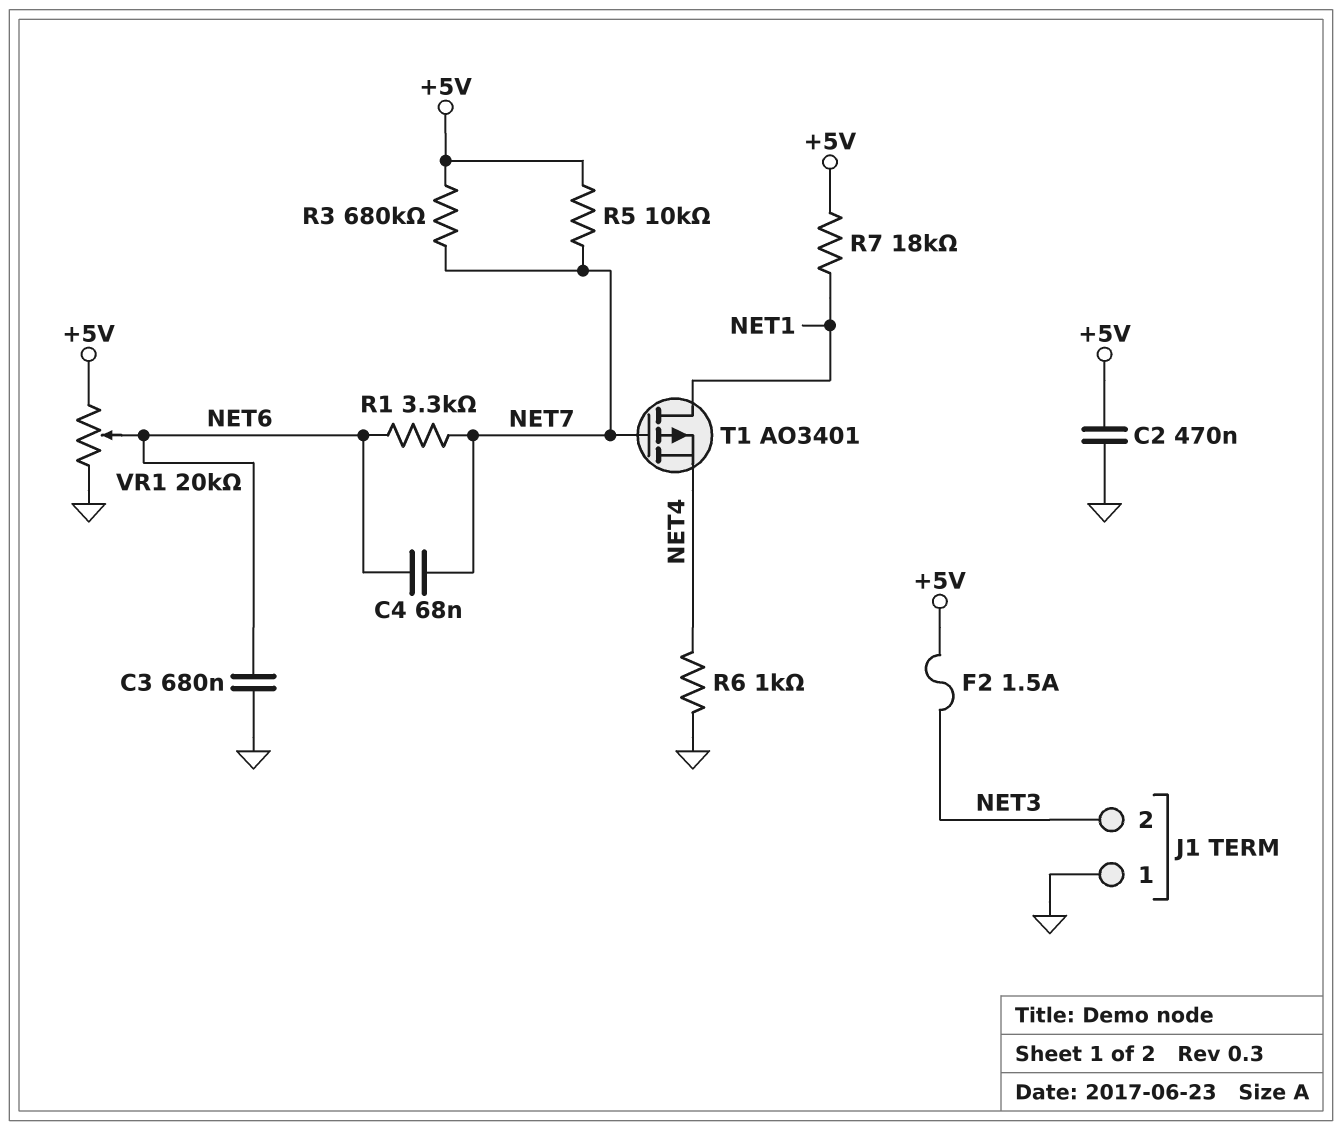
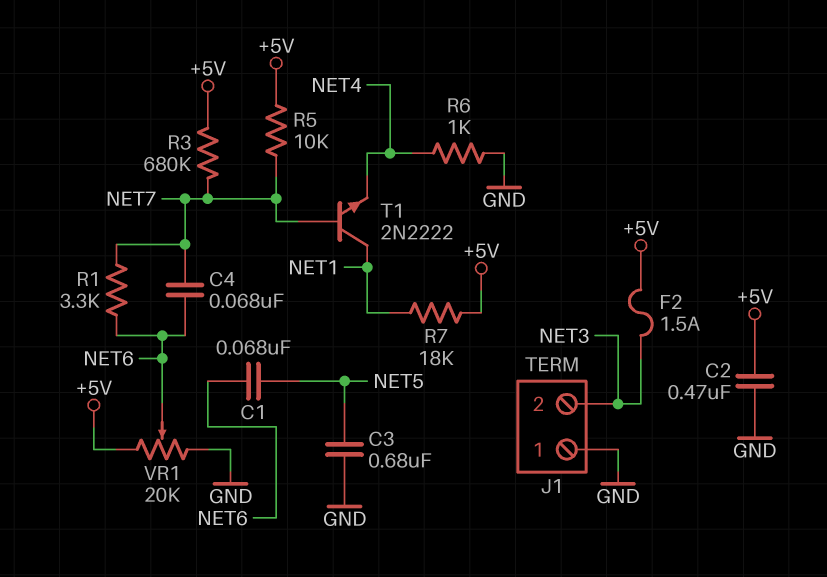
C1: none -> 68nF (NET5, NET6)
C3: 680nF (GND, NET6) -> 680nF (GND, NET5)
T1: PMOS AO3401 (G NET7, D NET1, S NET4) -> NPN 2N2222 (B NET7, C NET1, E NET4)

